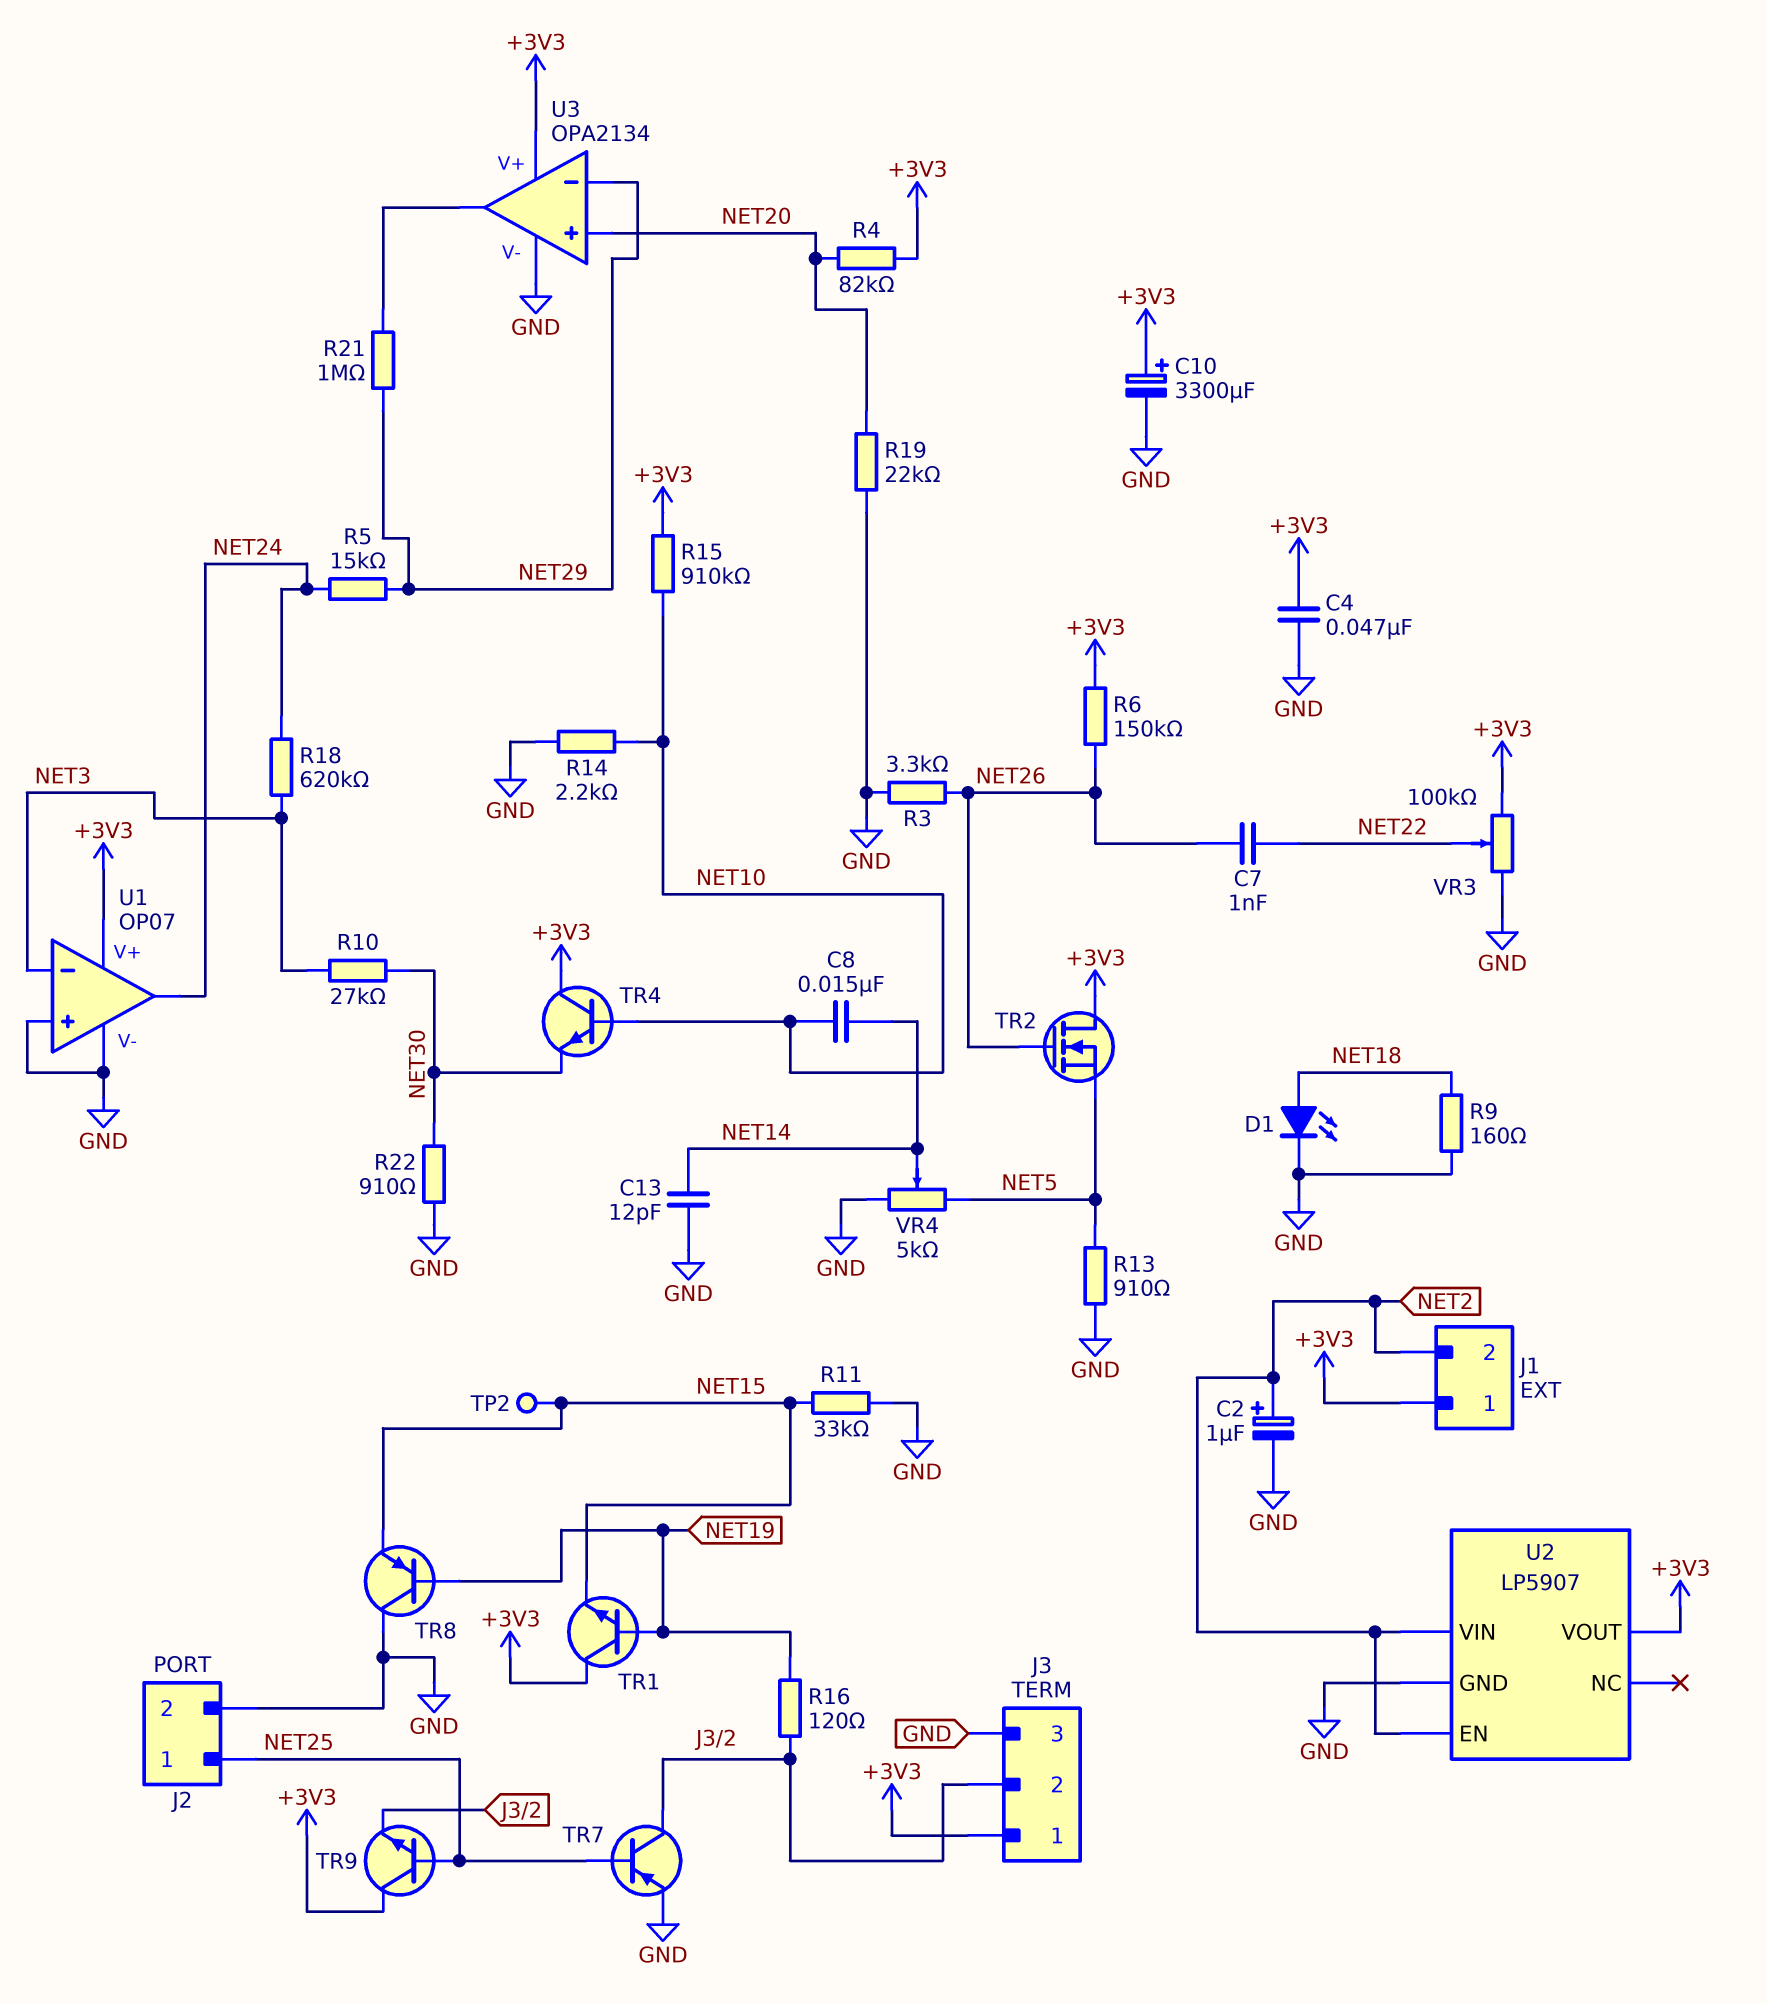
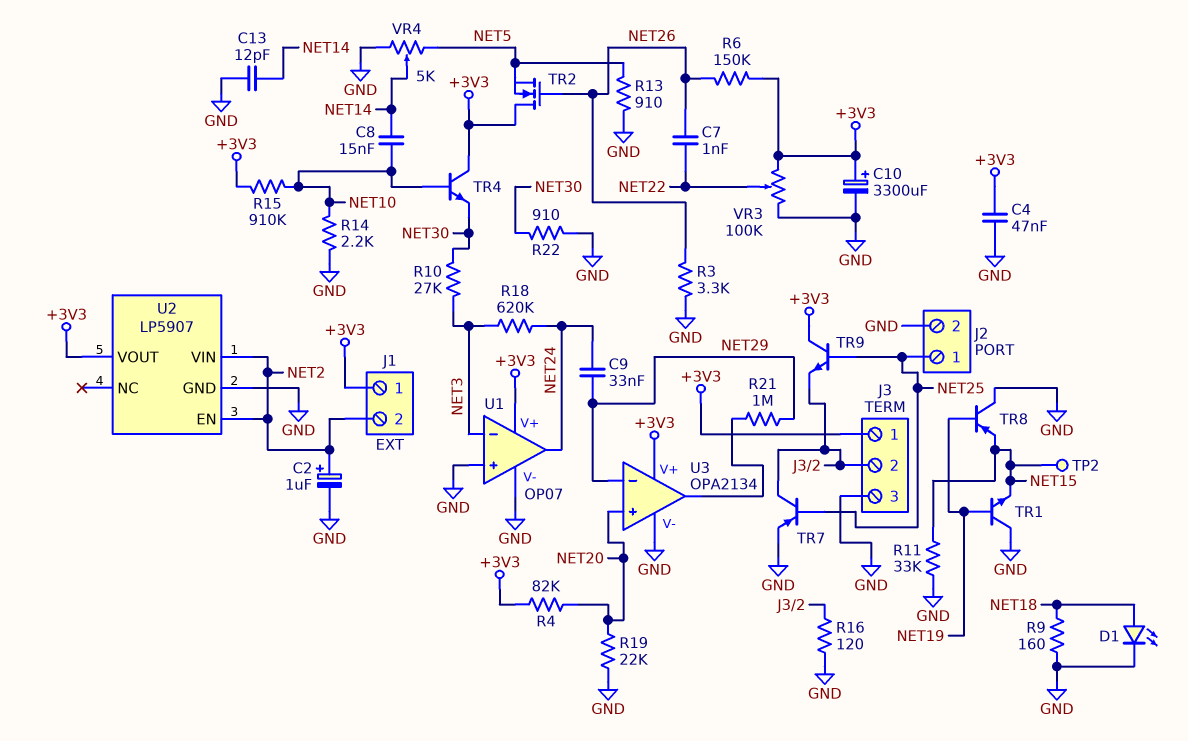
C9: none -> 33nF (NET24, NET29)
R5: 15k (NET24, NET29) -> none
R16: 120 (J3/2, NET19) -> 120 (GND, J3/2)
TR1: NPN (B NET19, C +3V3, E NET15) -> NPN (B NET19, C GND, E NET15)

